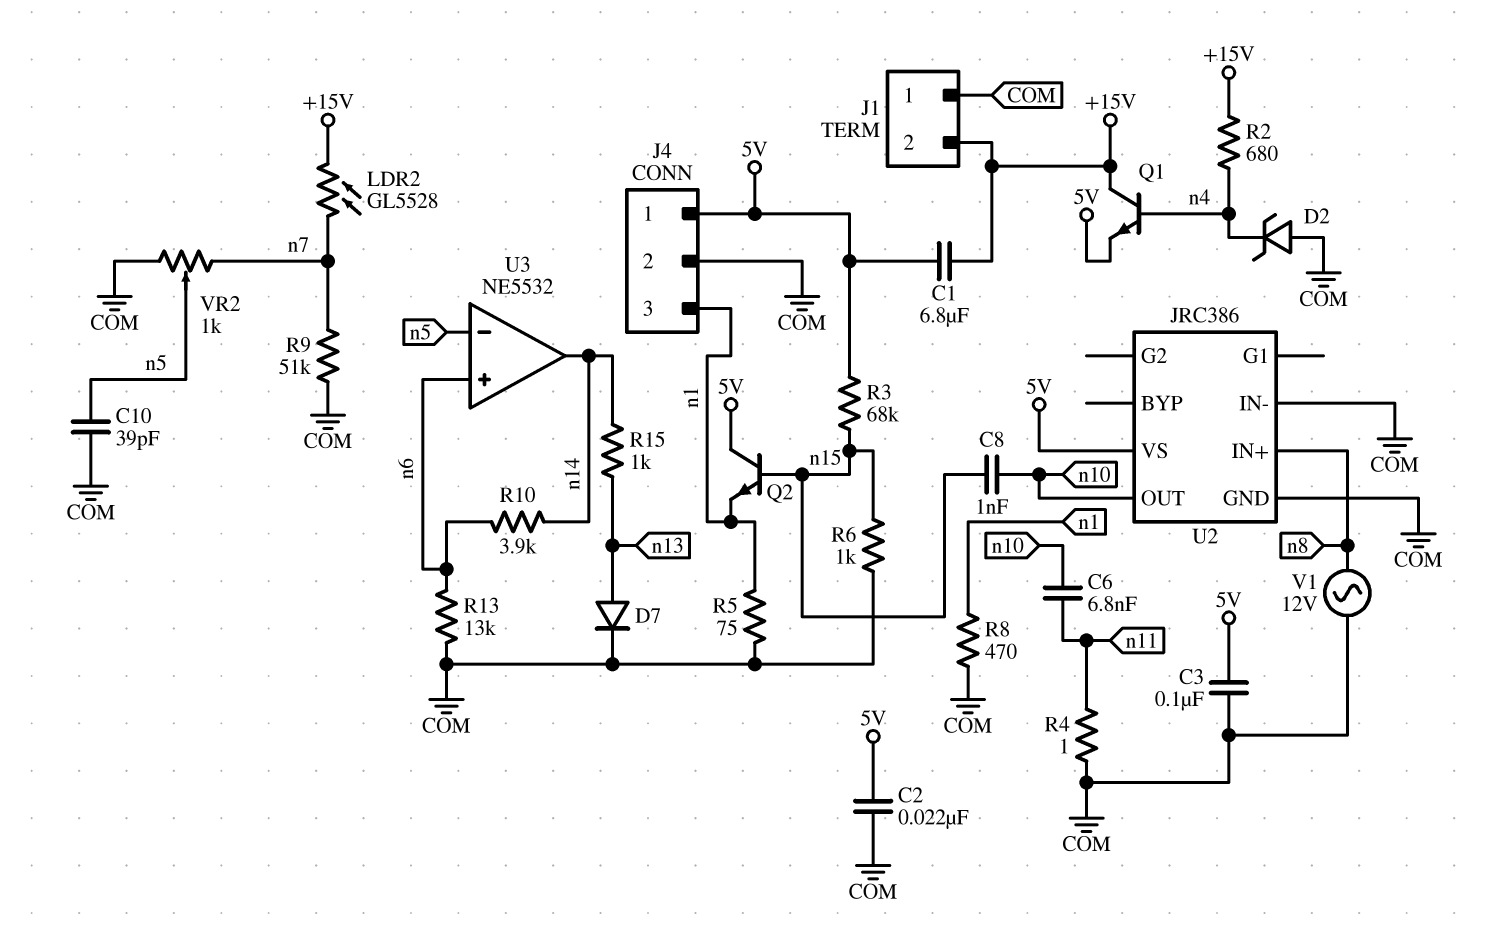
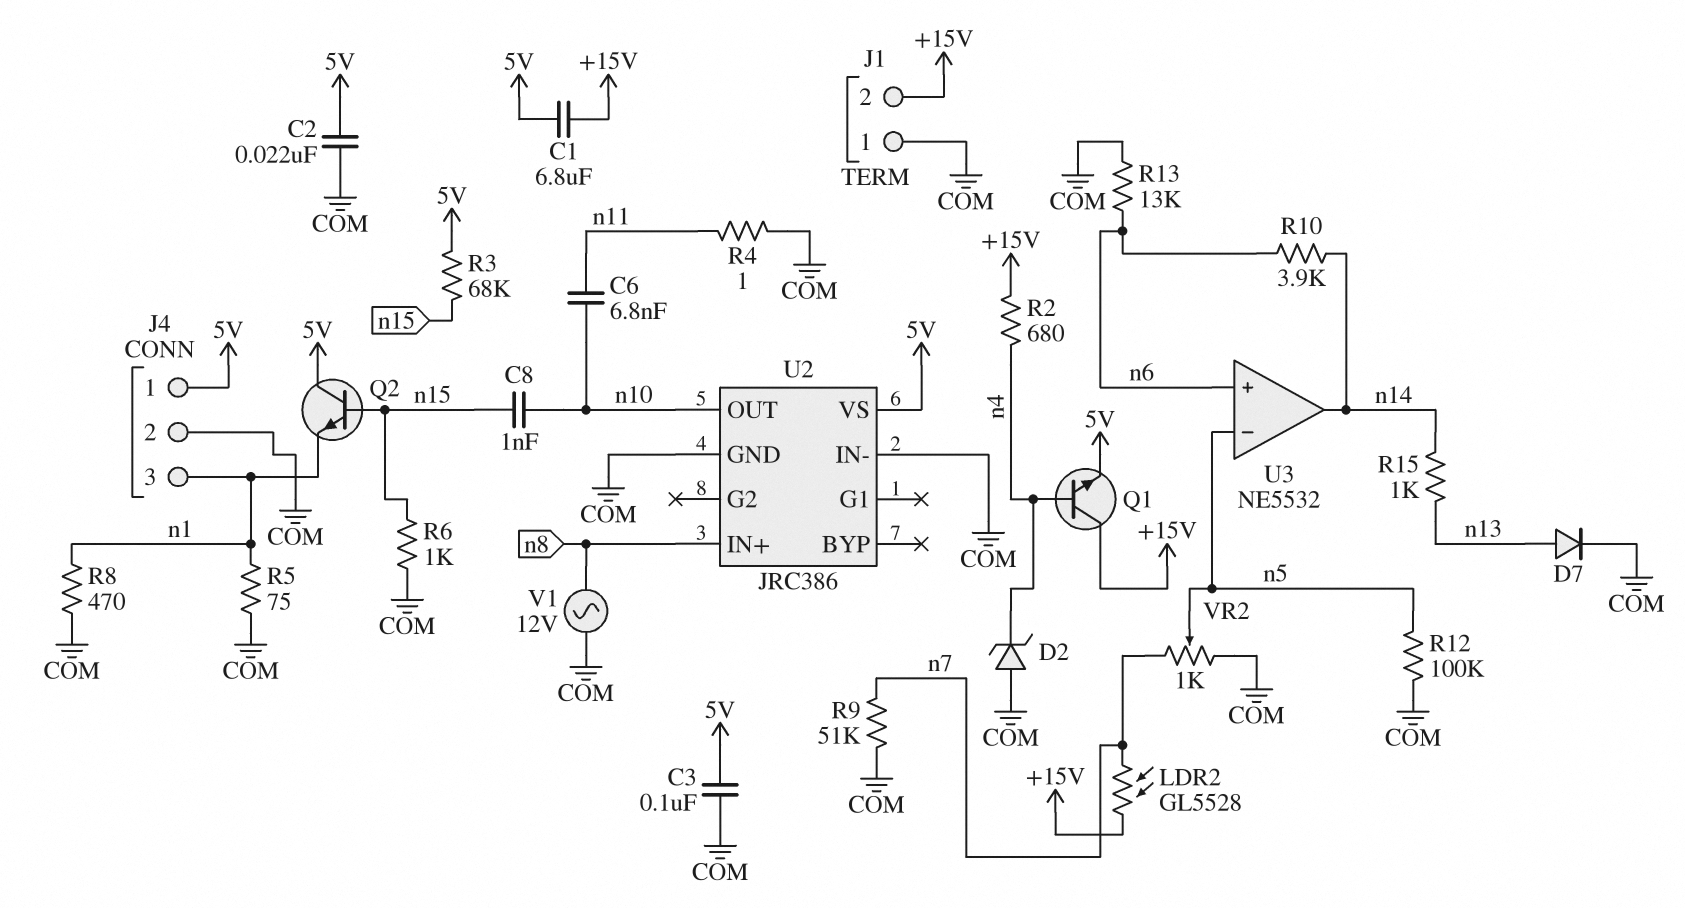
C10: 39pF (COM, n5) -> none
R12: none -> 100k (COM, n5)

